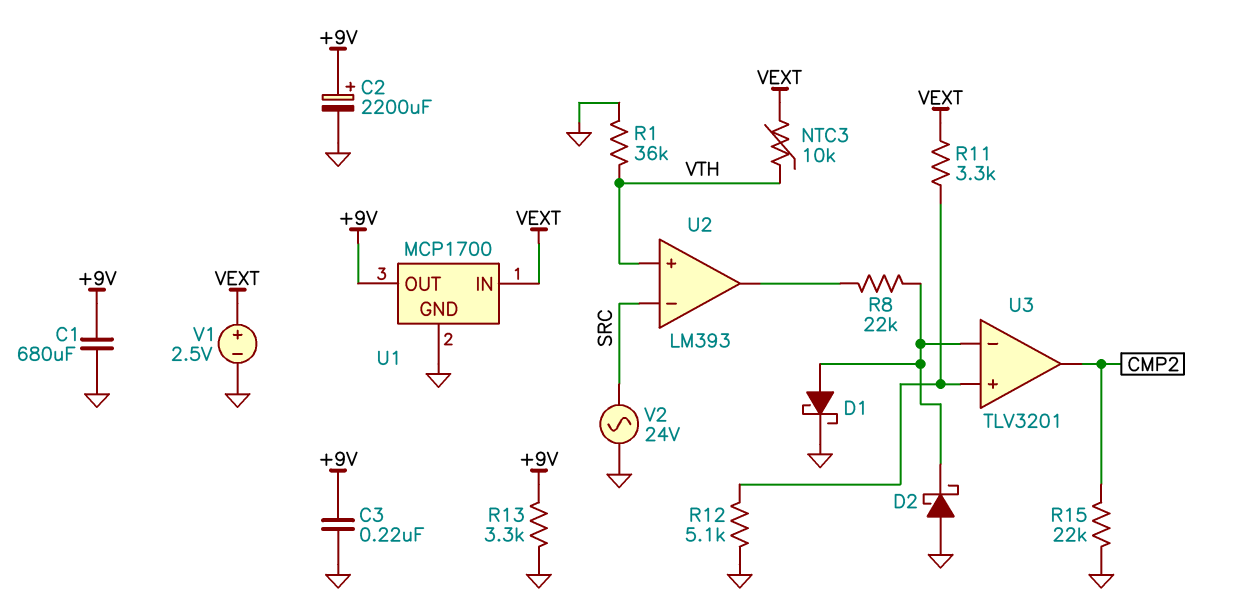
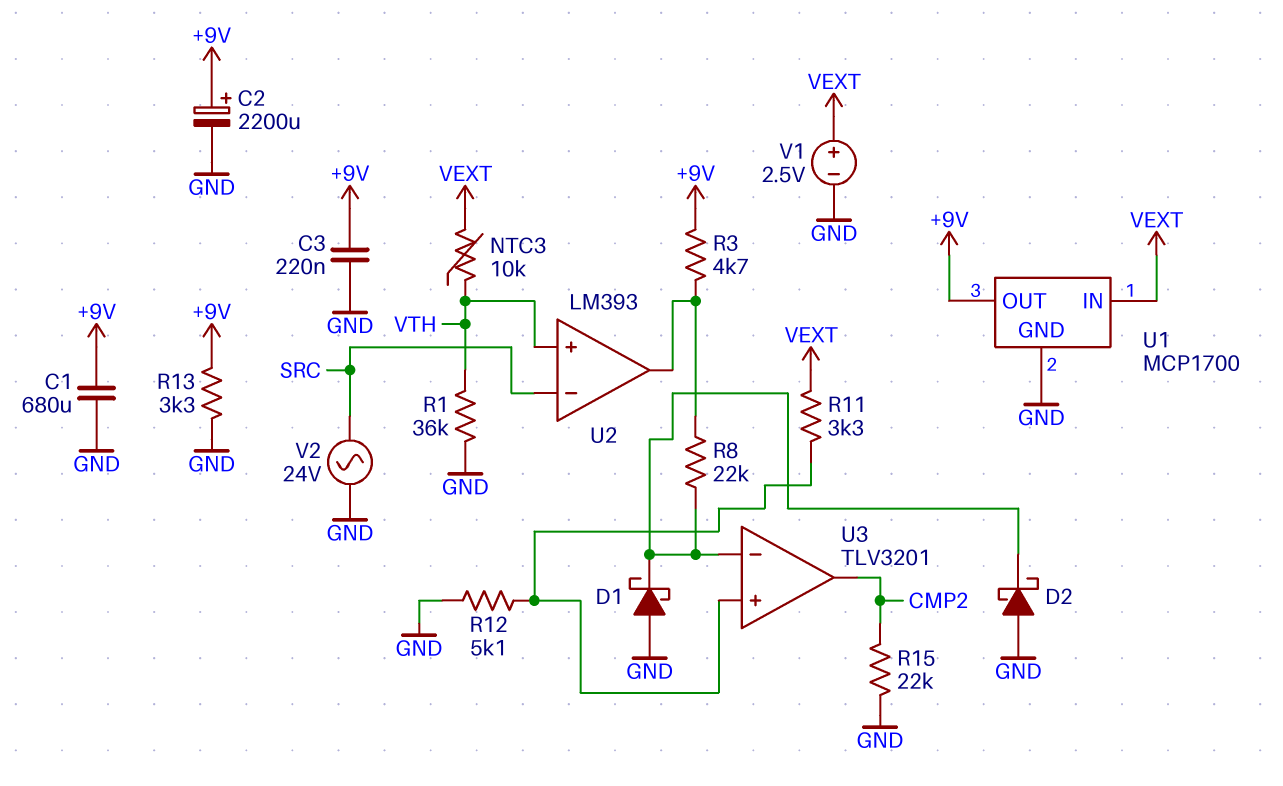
D1: schottky (A U3/in-, K GND) -> schottky (A GND, K U3/in-)
R3: none -> 4.7k (+9V, U2/out)

